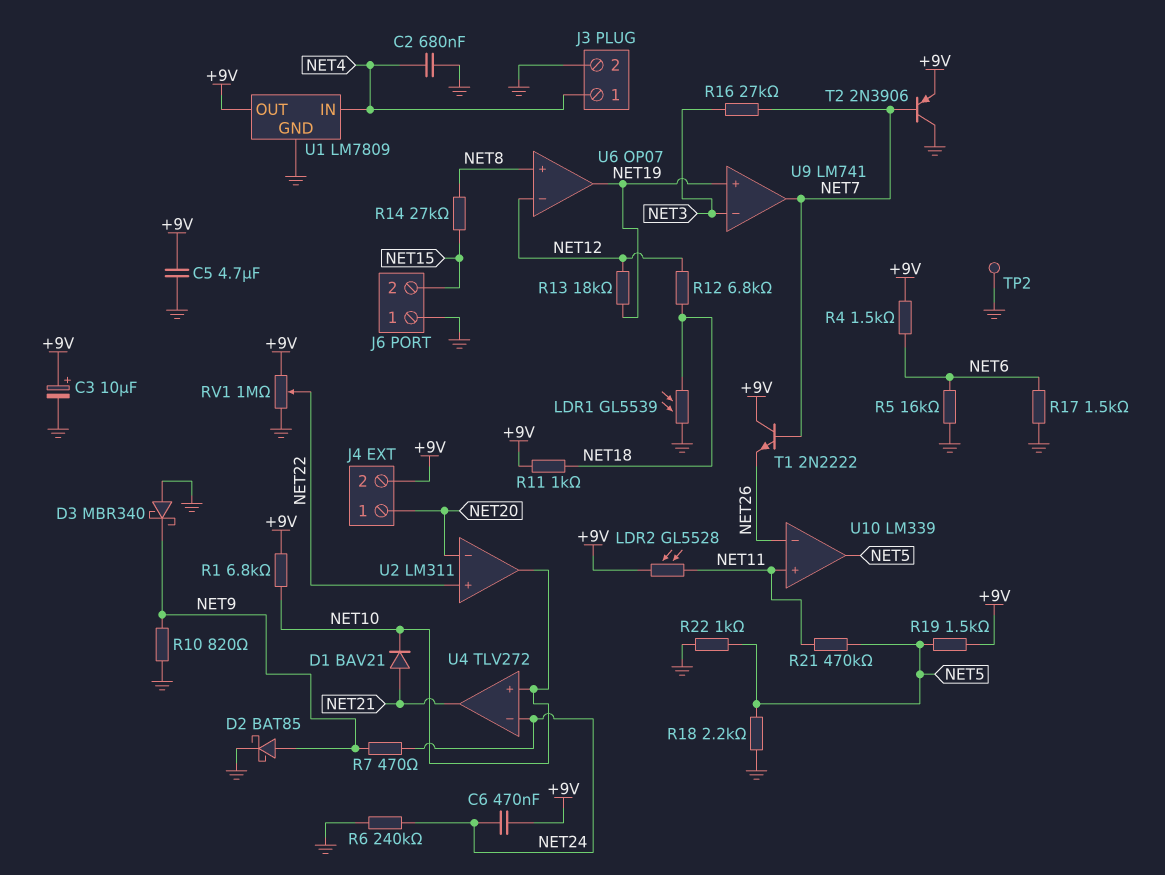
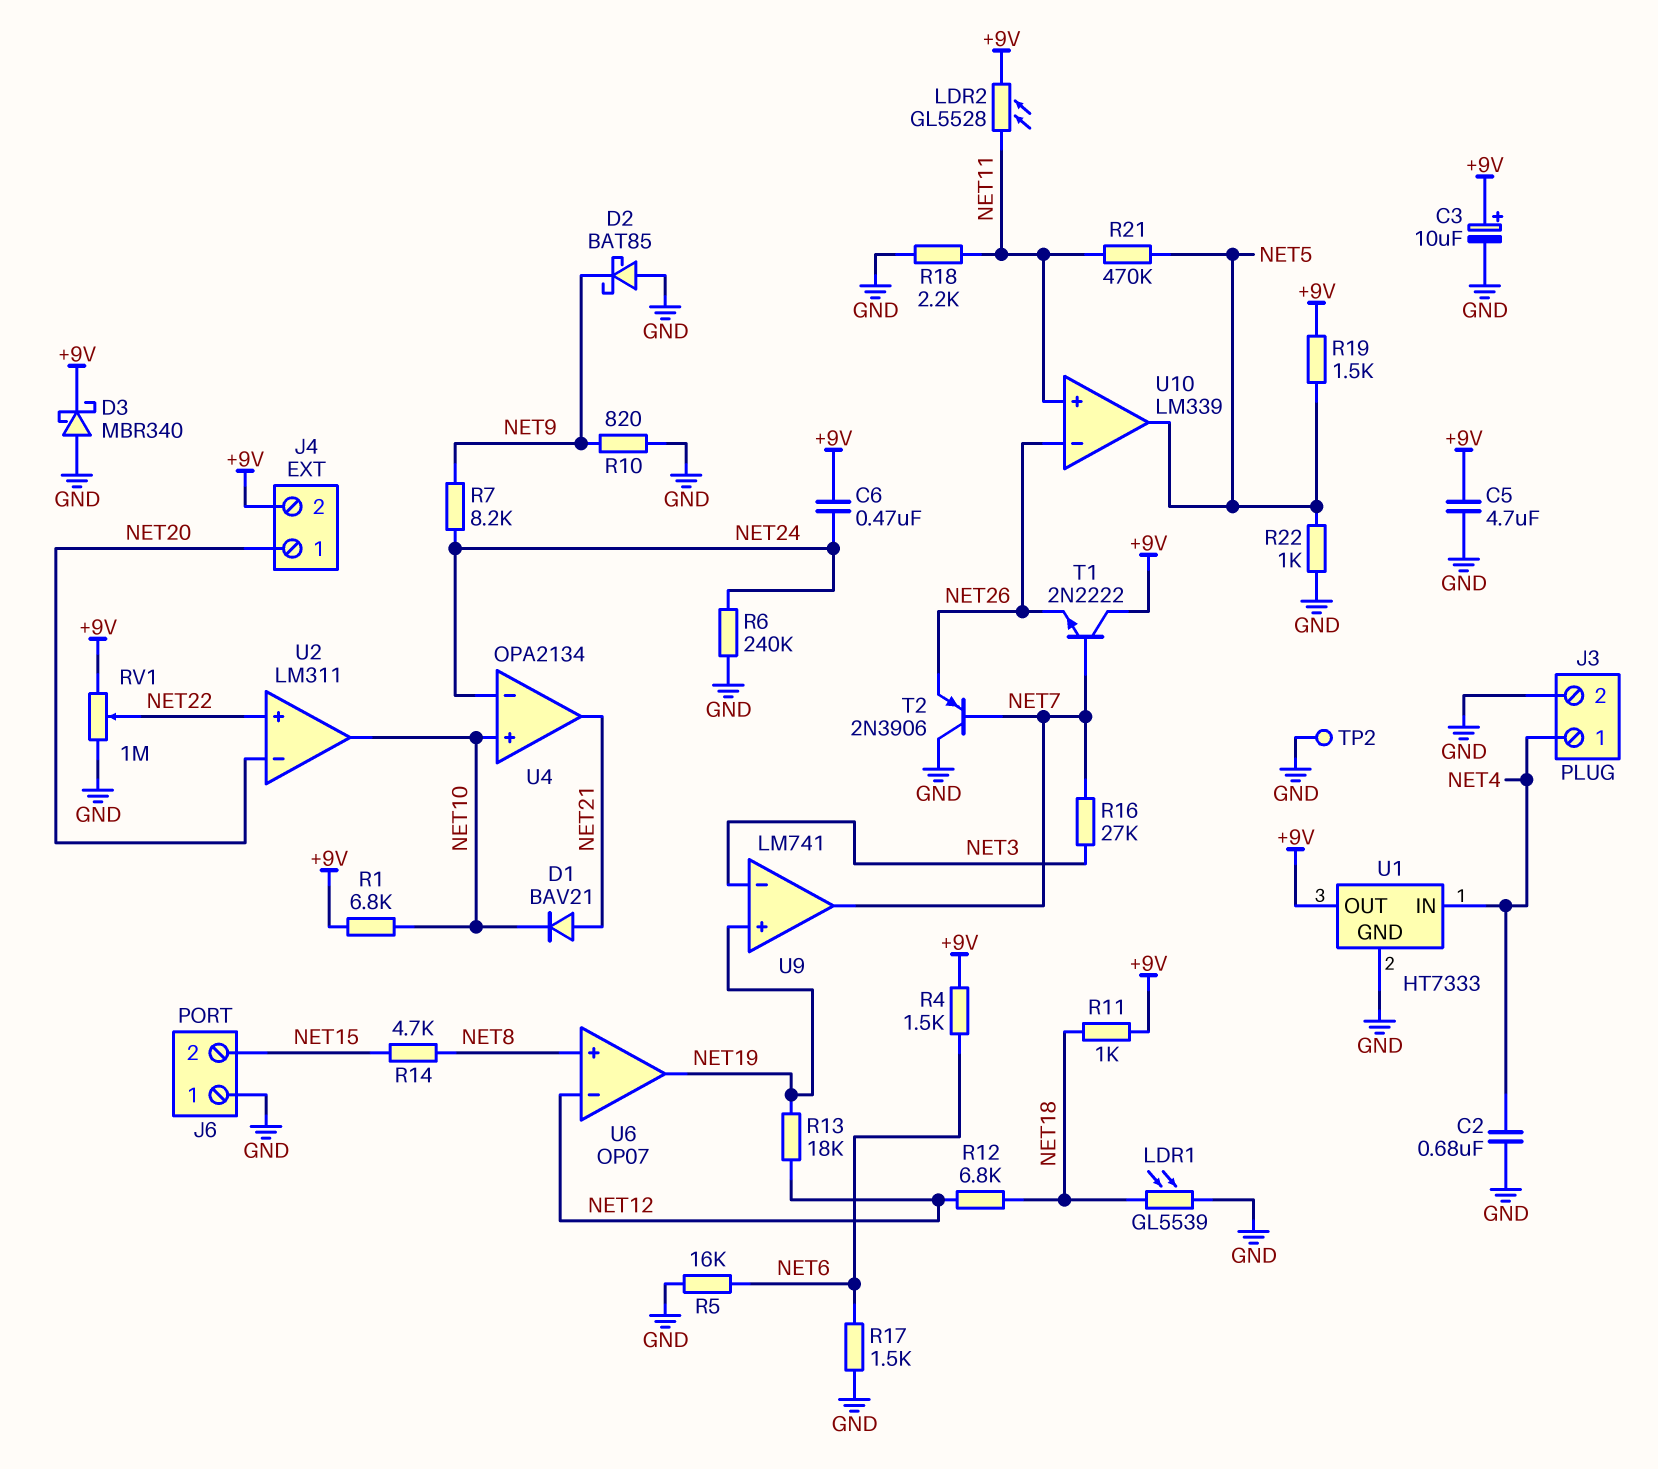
D2: schottky BAT85 (A NET9, K GND) -> schottky BAT85 (A GND, K NET9)
D3: schottky MBR340 (A GND, K NET9) -> schottky MBR340 (A GND, K +9V)
R7: 470 (NET9, NET24) -> 8.2k (NET9, NET24)
R14: 27k (NET8, NET15) -> 4.7k (NET8, NET15)
R18: 2.2k (GND, NET5) -> 2.2k (GND, NET11)
T2: PNP 2N3906 (B NET7, C GND, E +9V) -> PNP 2N3906 (B NET7, C GND, E NET26)
U1: LM7809 -> HT7333
U4: TLV272 -> OPA2134

